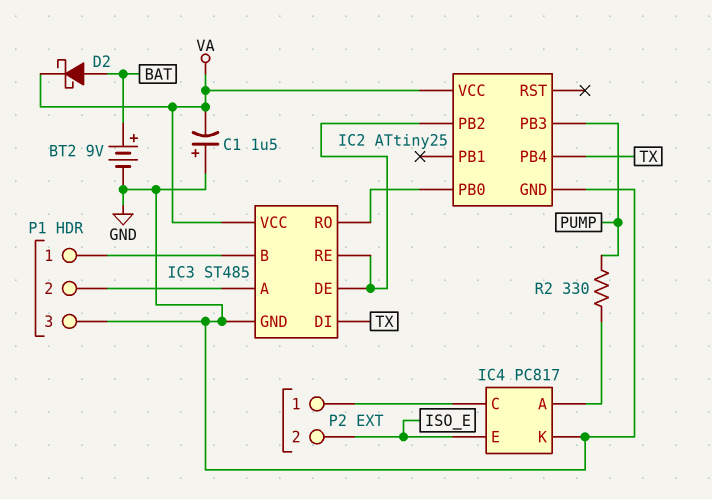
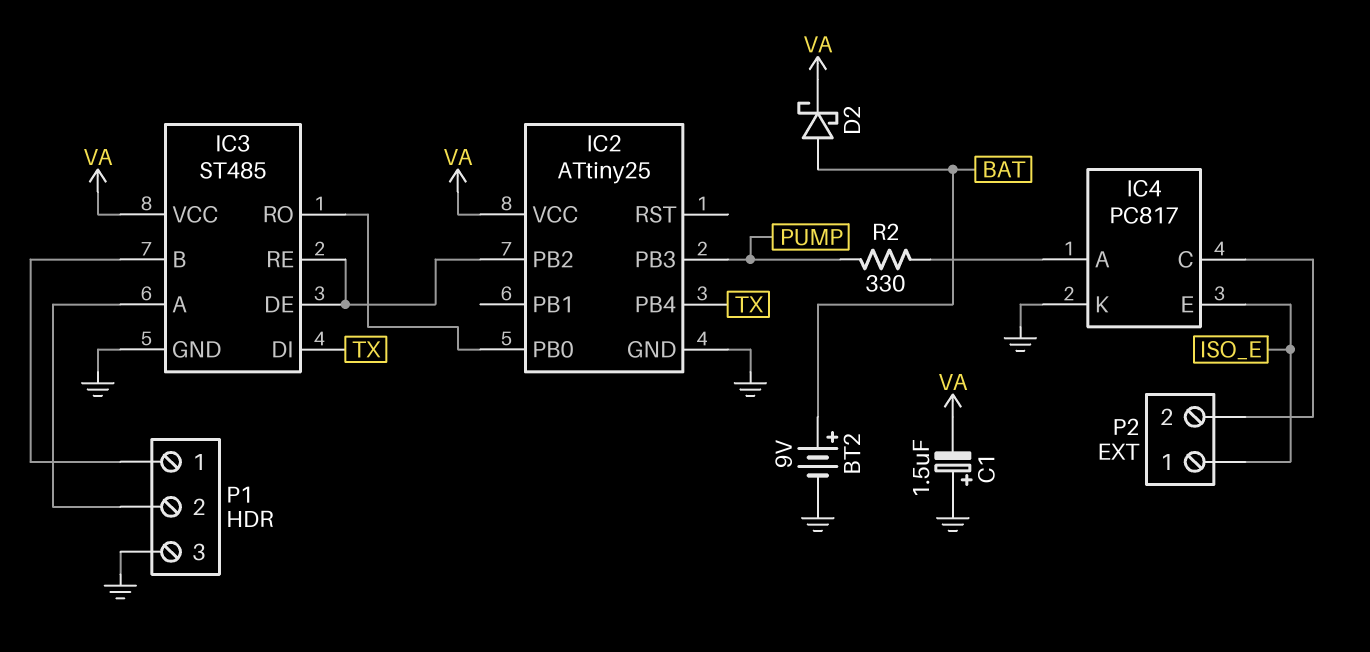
P2 pin 1: IC4/C -> ISO_E
P2 pin 2: ISO_E -> IC4/C

